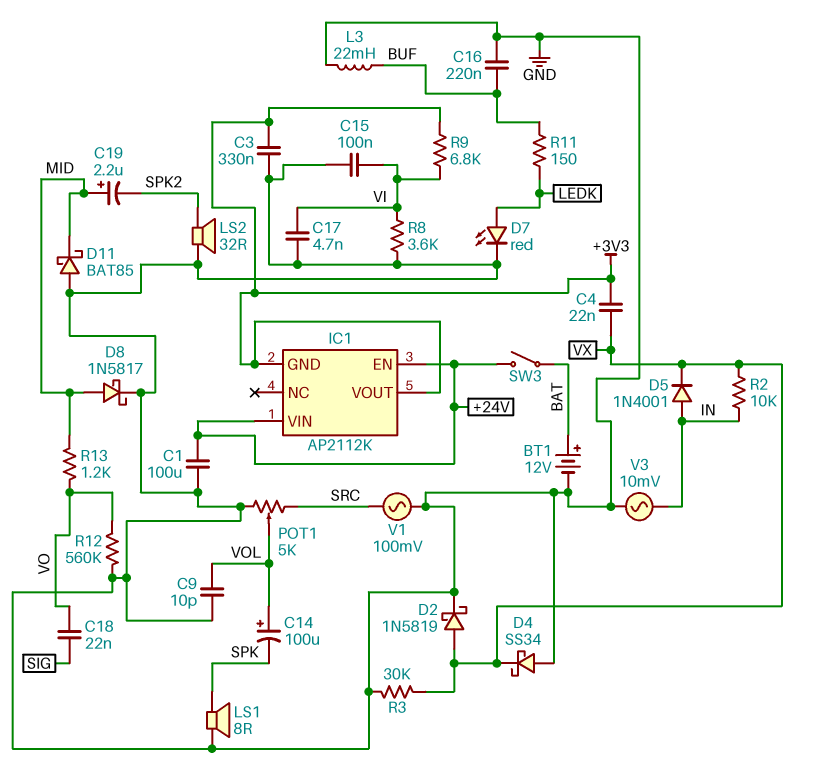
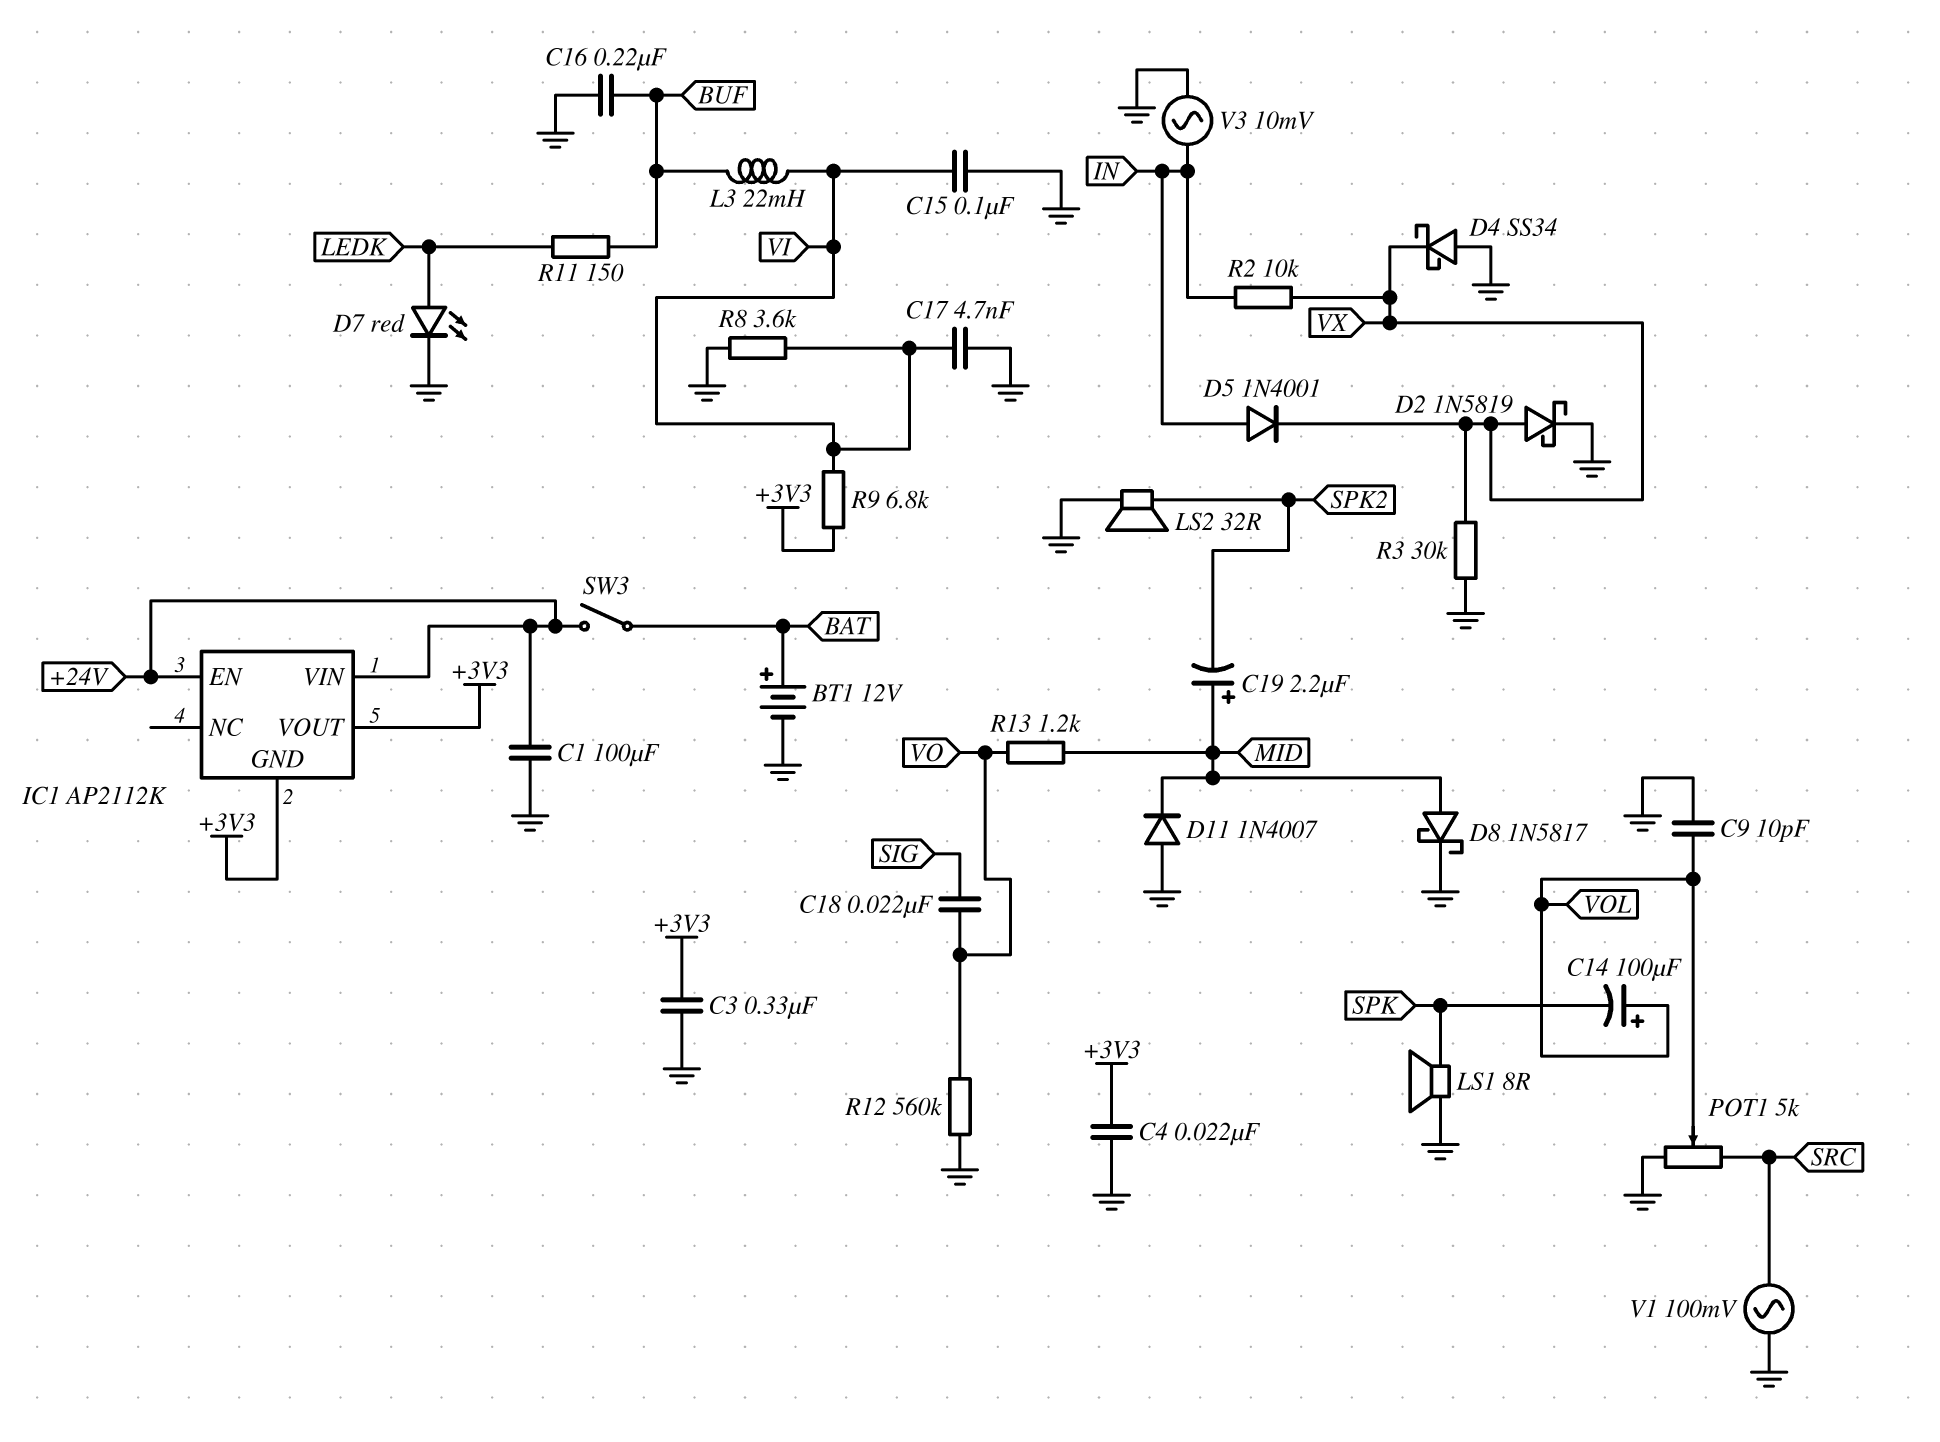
C4: 22nF (+3V3, VX) -> 22nF (+3V3, GND)
D11: schottky BAT85 (A GND, K MID) -> diode 1N4007 (A GND, K MID)
L3: 22mH (BUF, GND) -> 22mH (BUF, VI)

